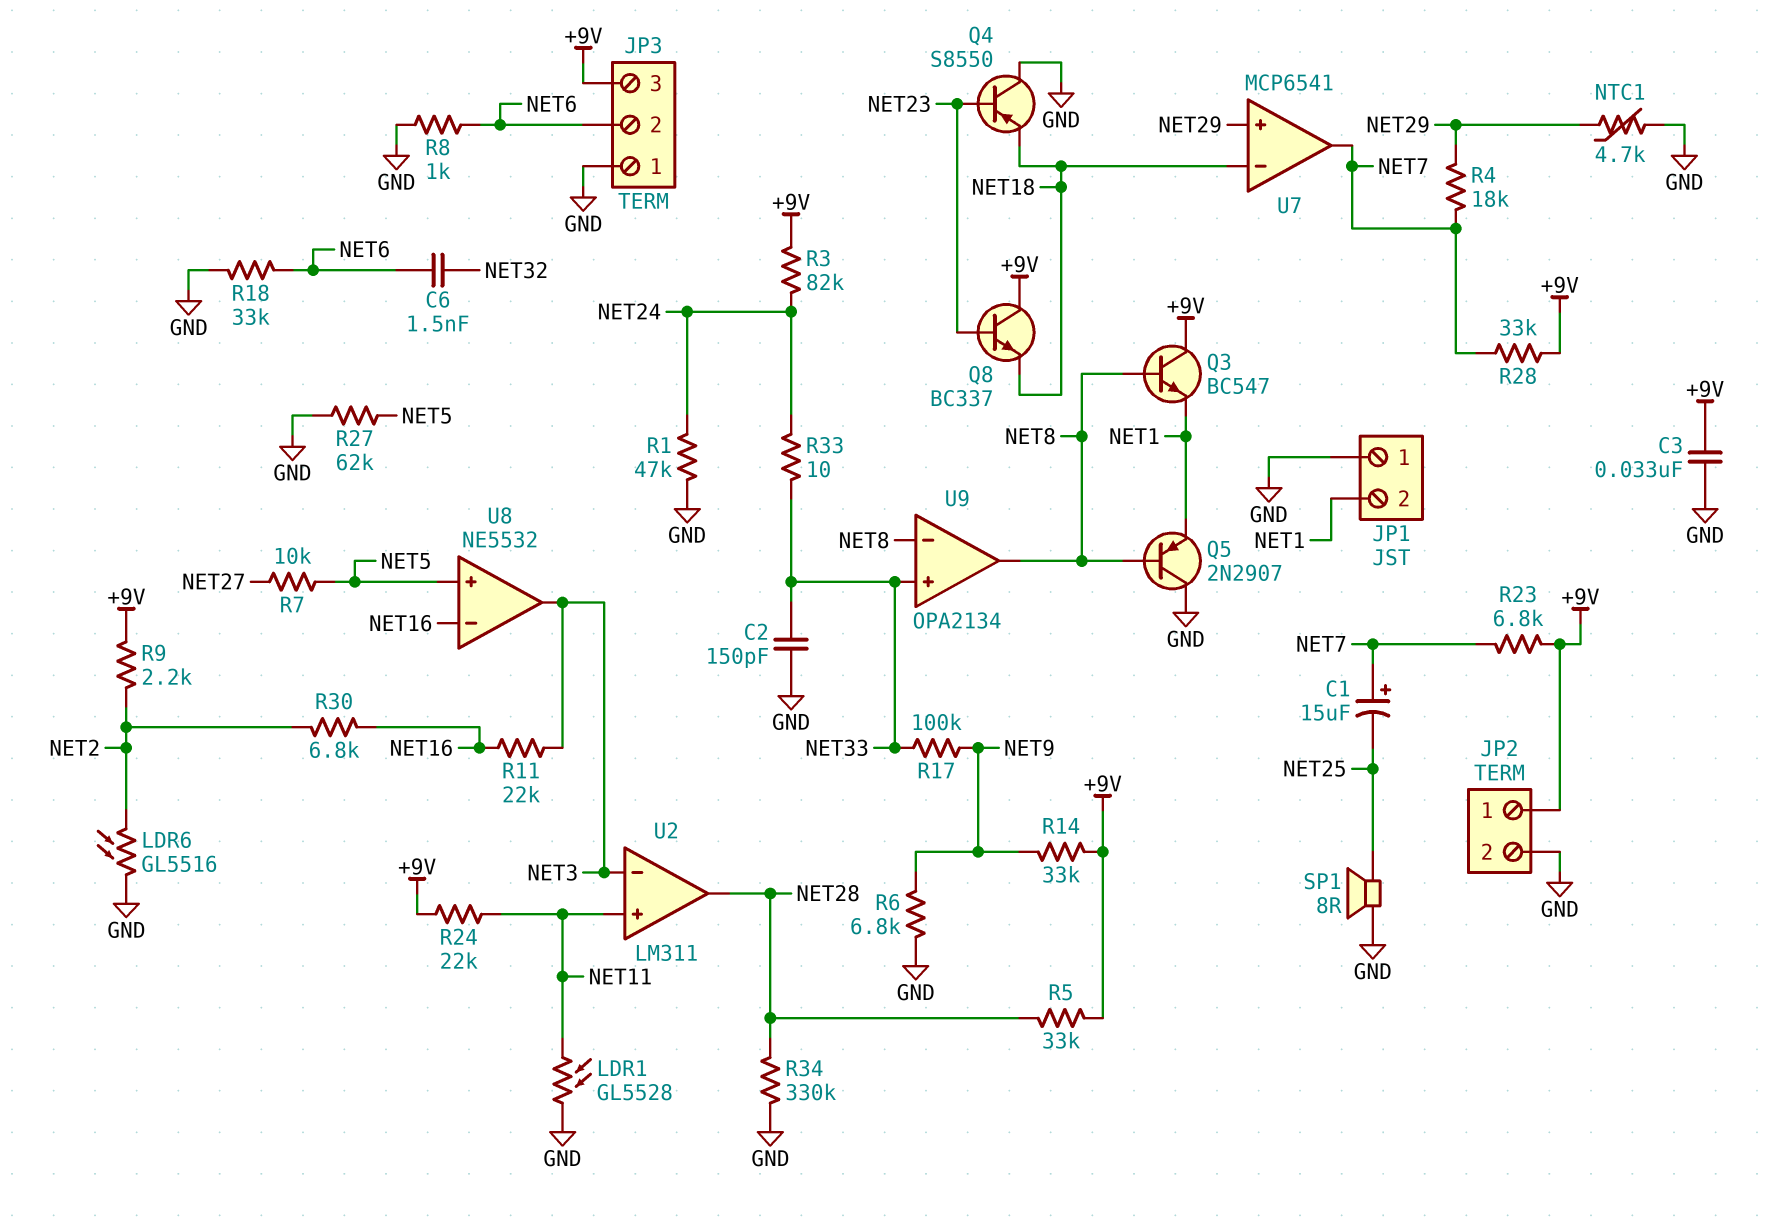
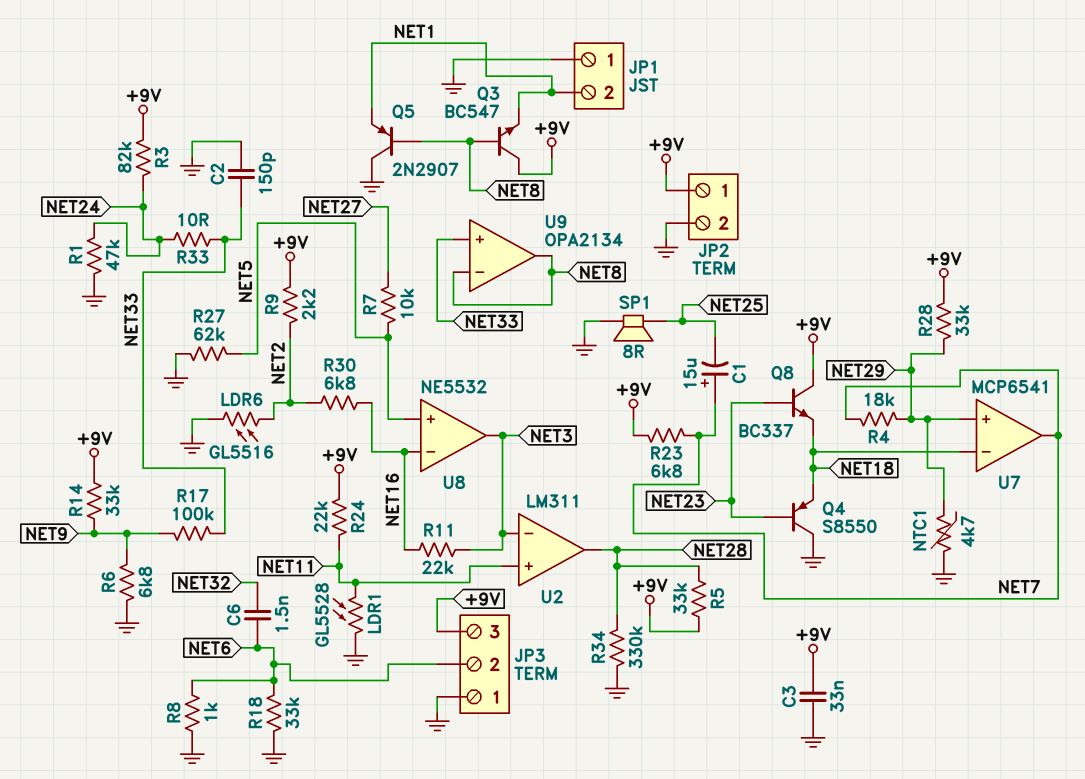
R28: 33k (+9V, NET7) -> 33k (+9V, NET29)

